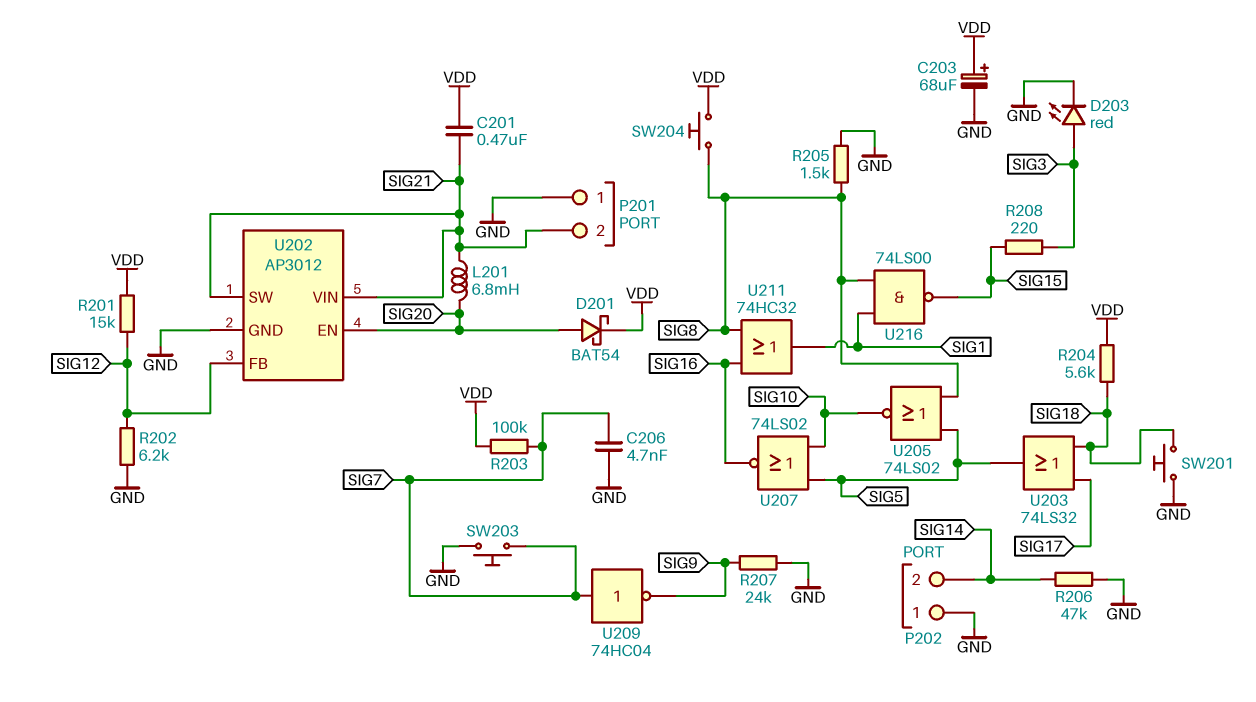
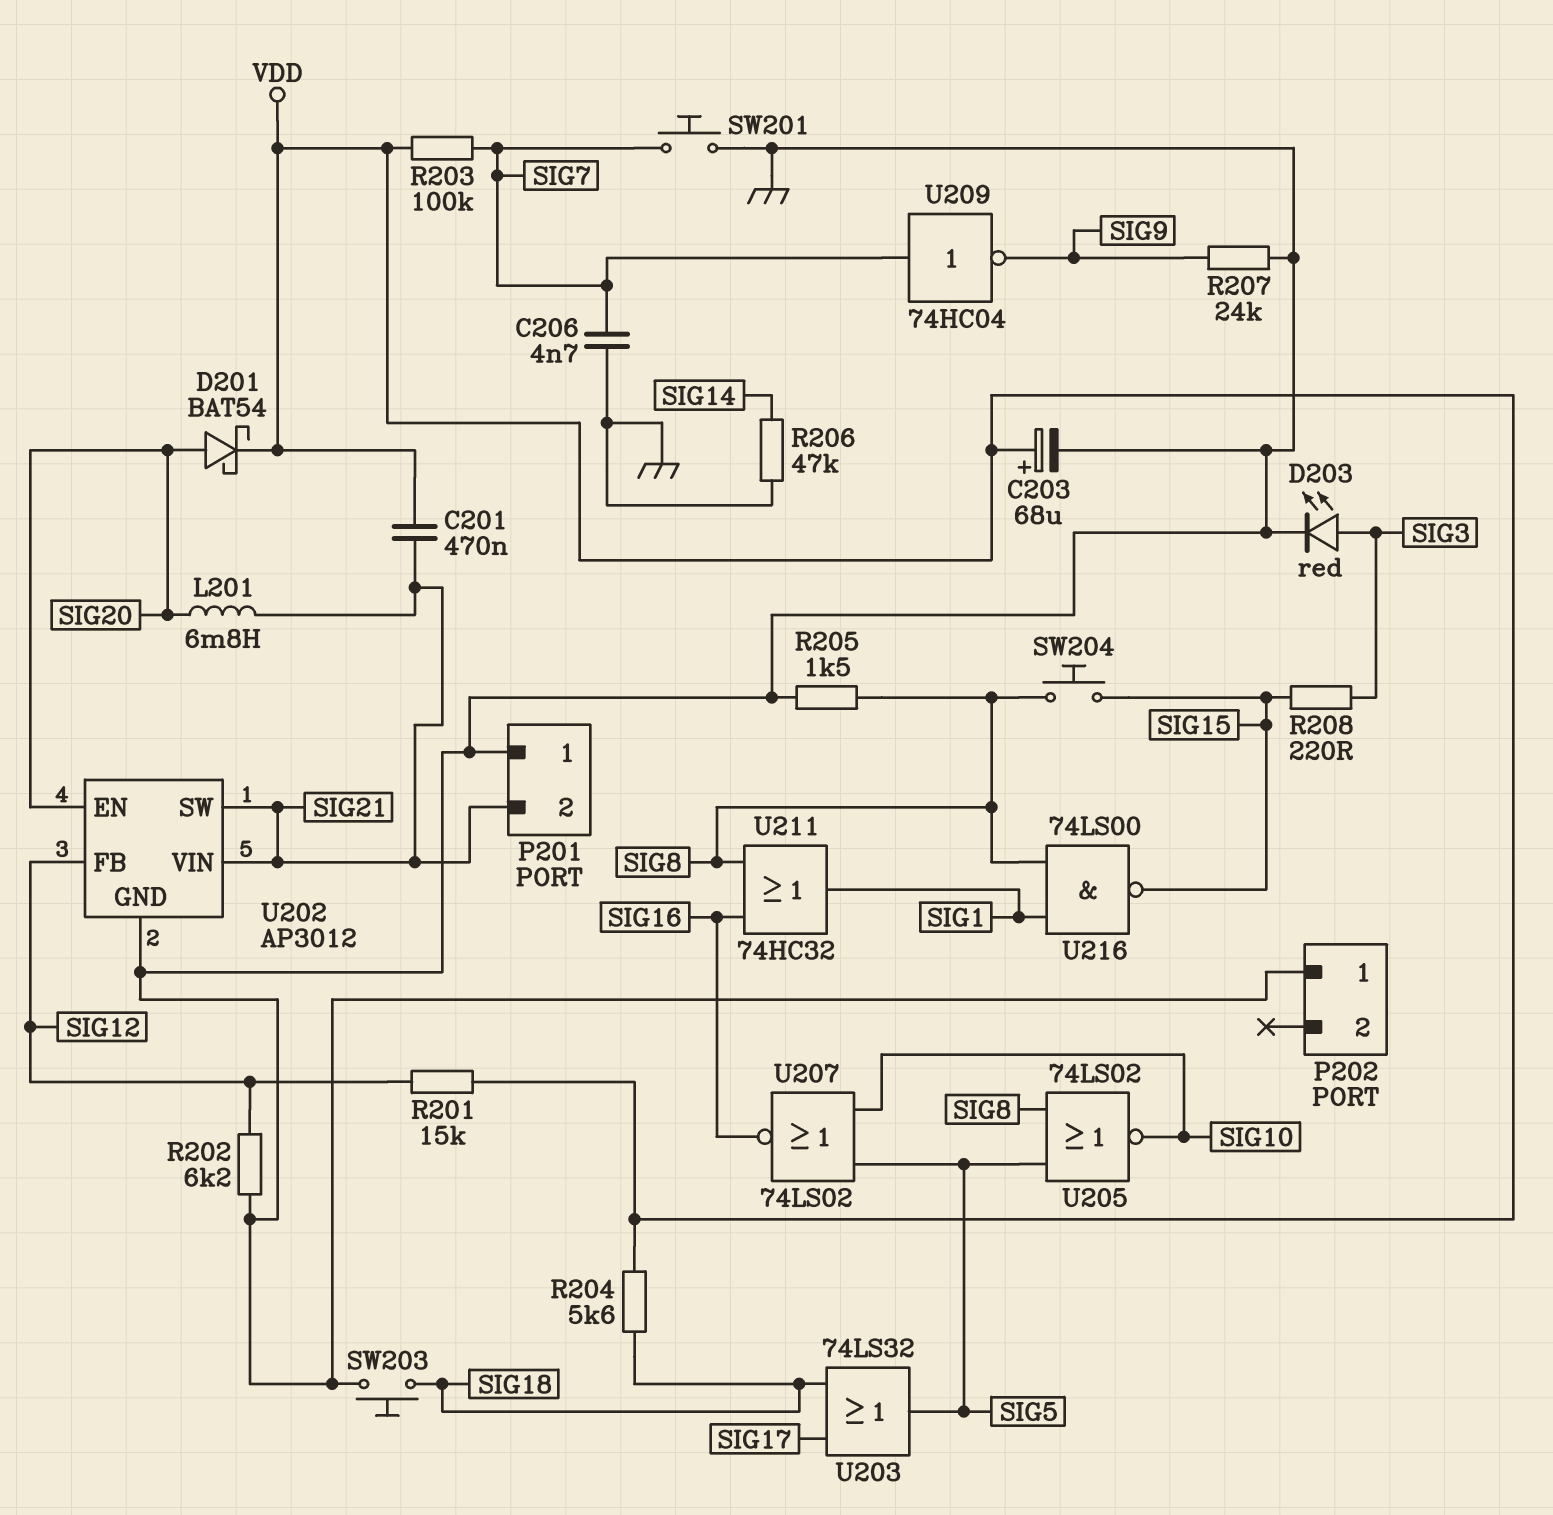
P202 pin 2: SIG14 -> none
SW201: button (GND, SIG18) -> button (GND, SIG7)
SW203: button (GND, SIG7) -> button (GND, SIG18)
SW204: button (SIG8, VDD) -> button (SIG8, SIG15)

